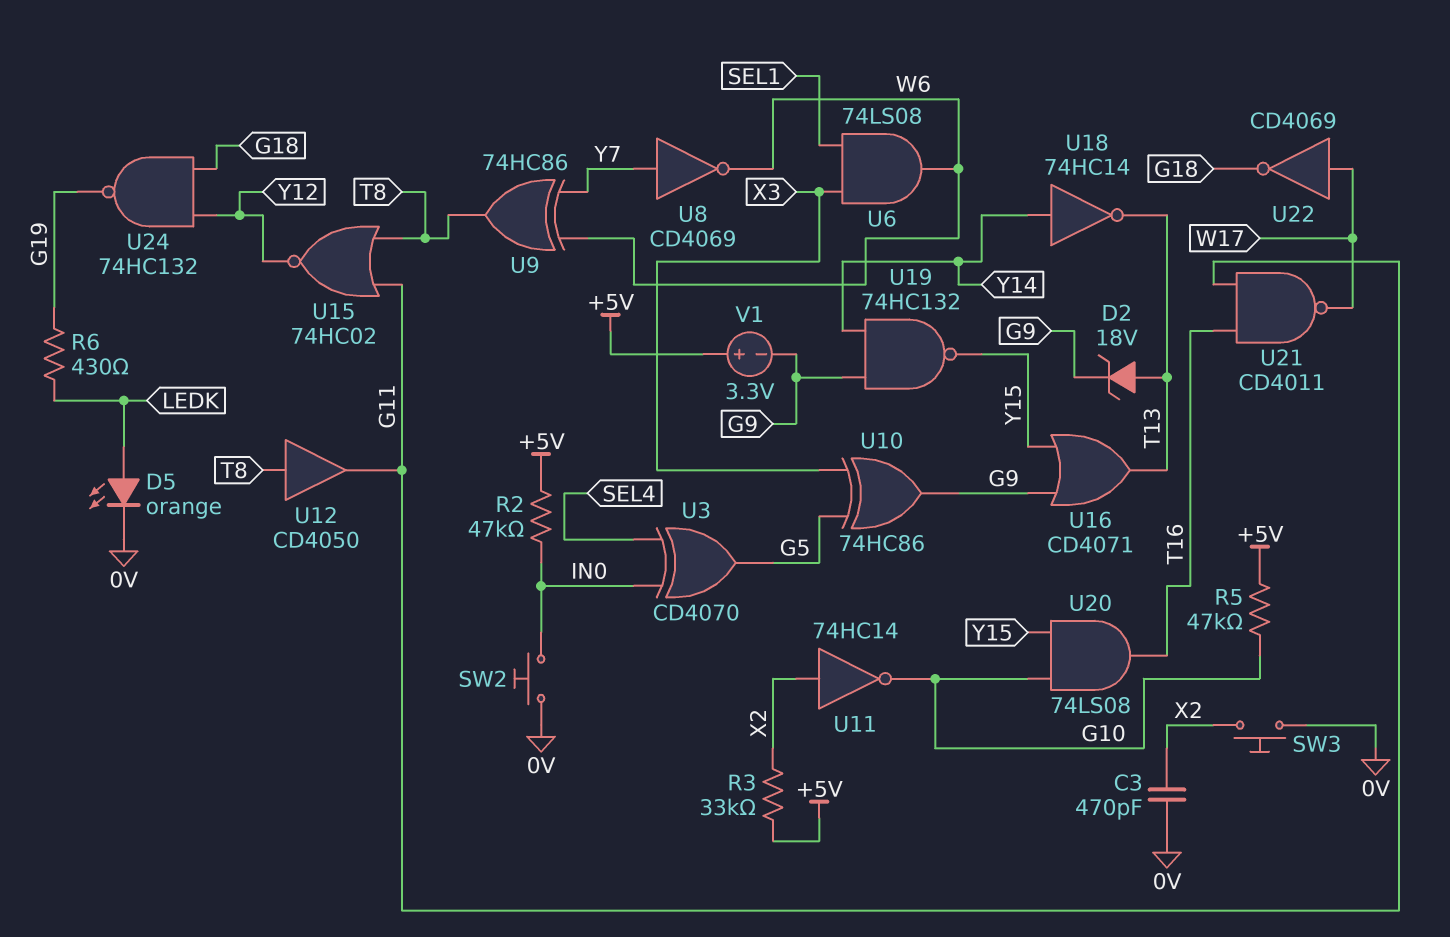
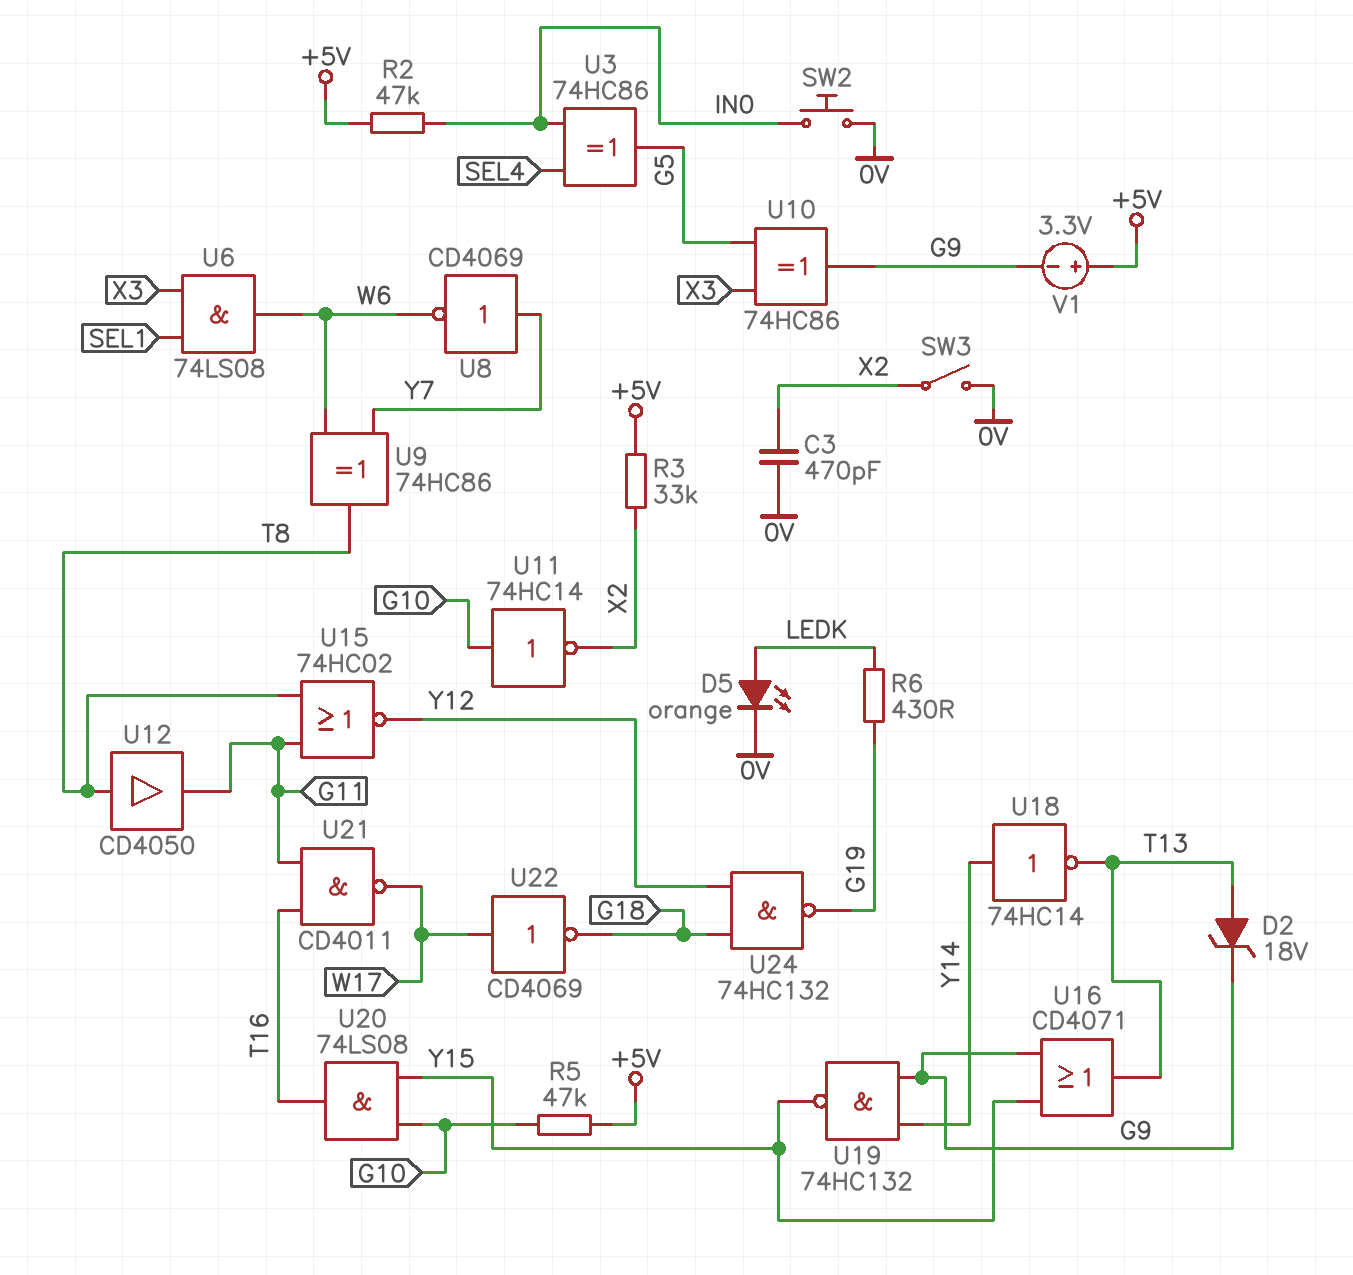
SW3: button (0V, X2) -> switch (0V, X2)
U3: XOR CD4070 (in IN0, in SEL4, out G5) -> XOR 74HC86 (in IN0, in SEL4, out G5)
U11: NOT 74HC14 (in X2, out G10) -> NOT 74HC14 (in G10, out X2)

